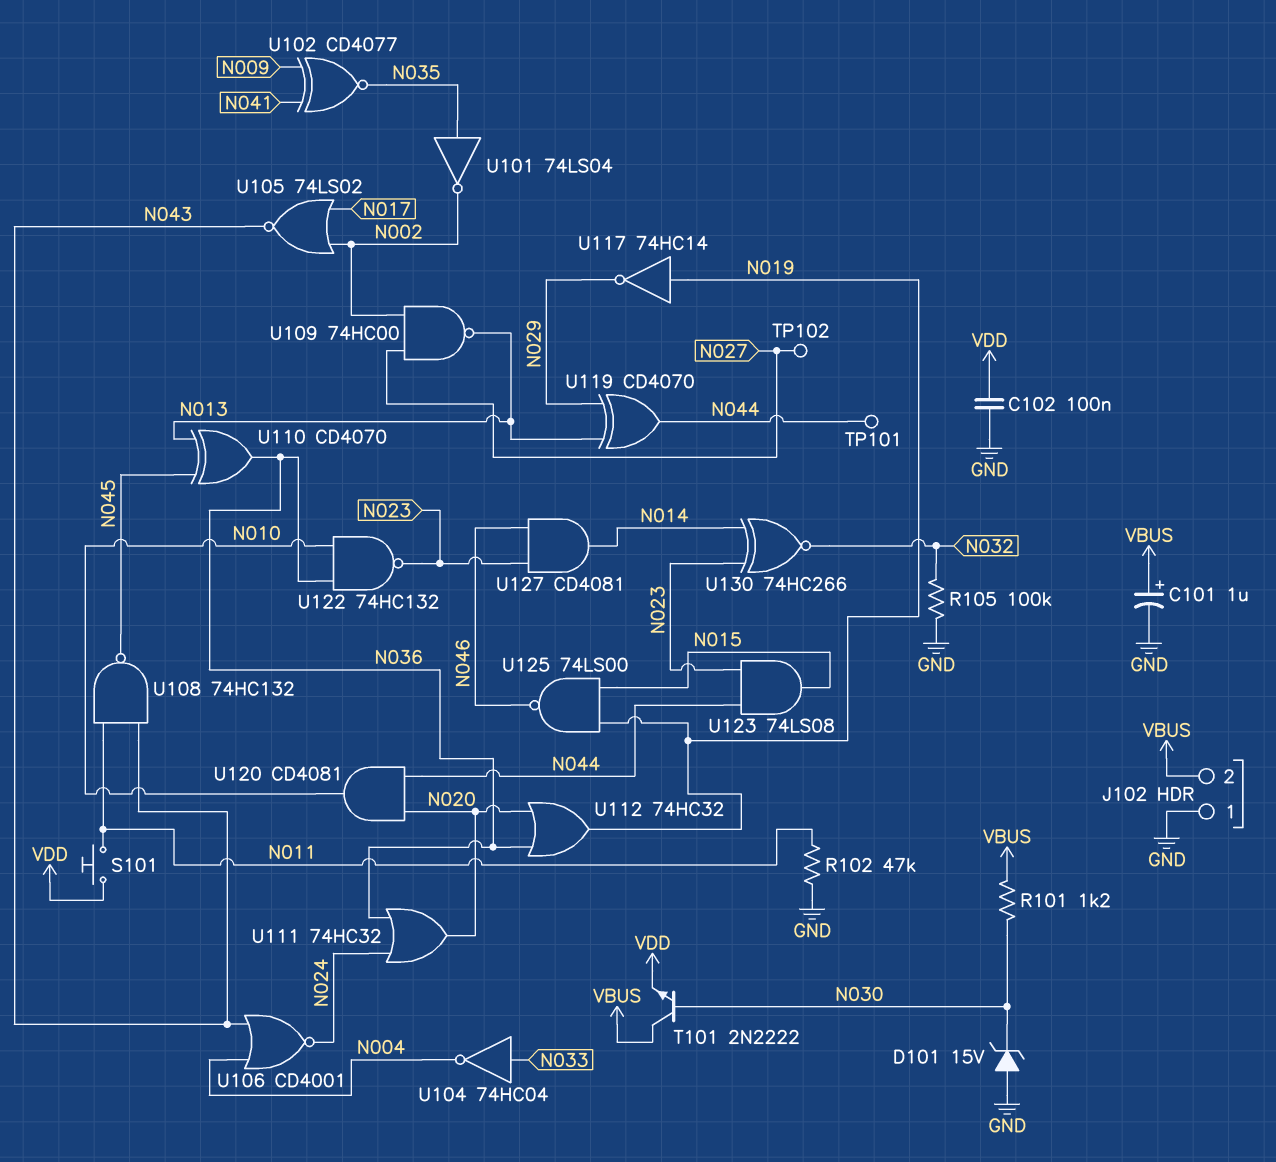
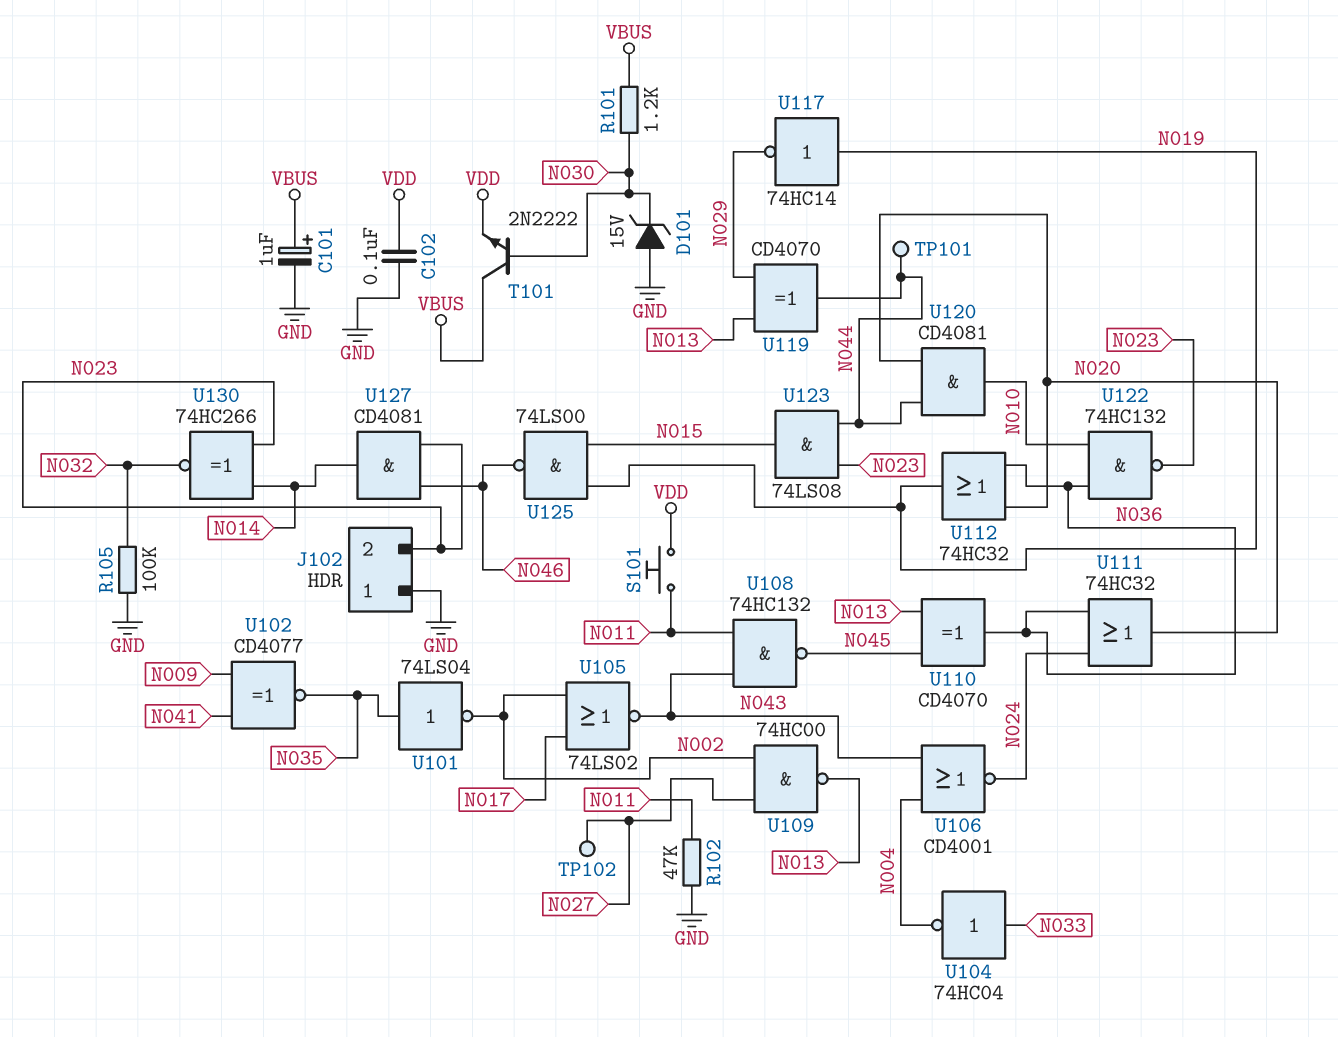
J102 pin 2: VBUS -> N023

